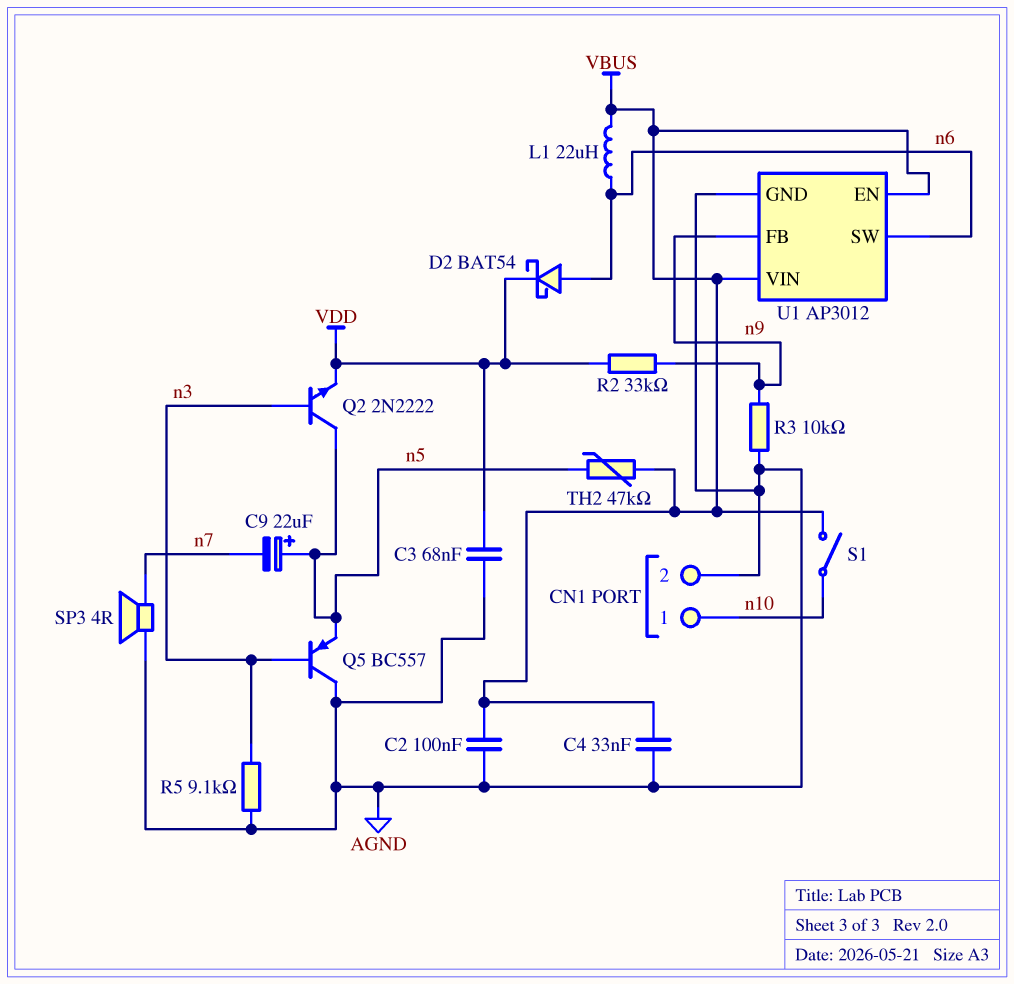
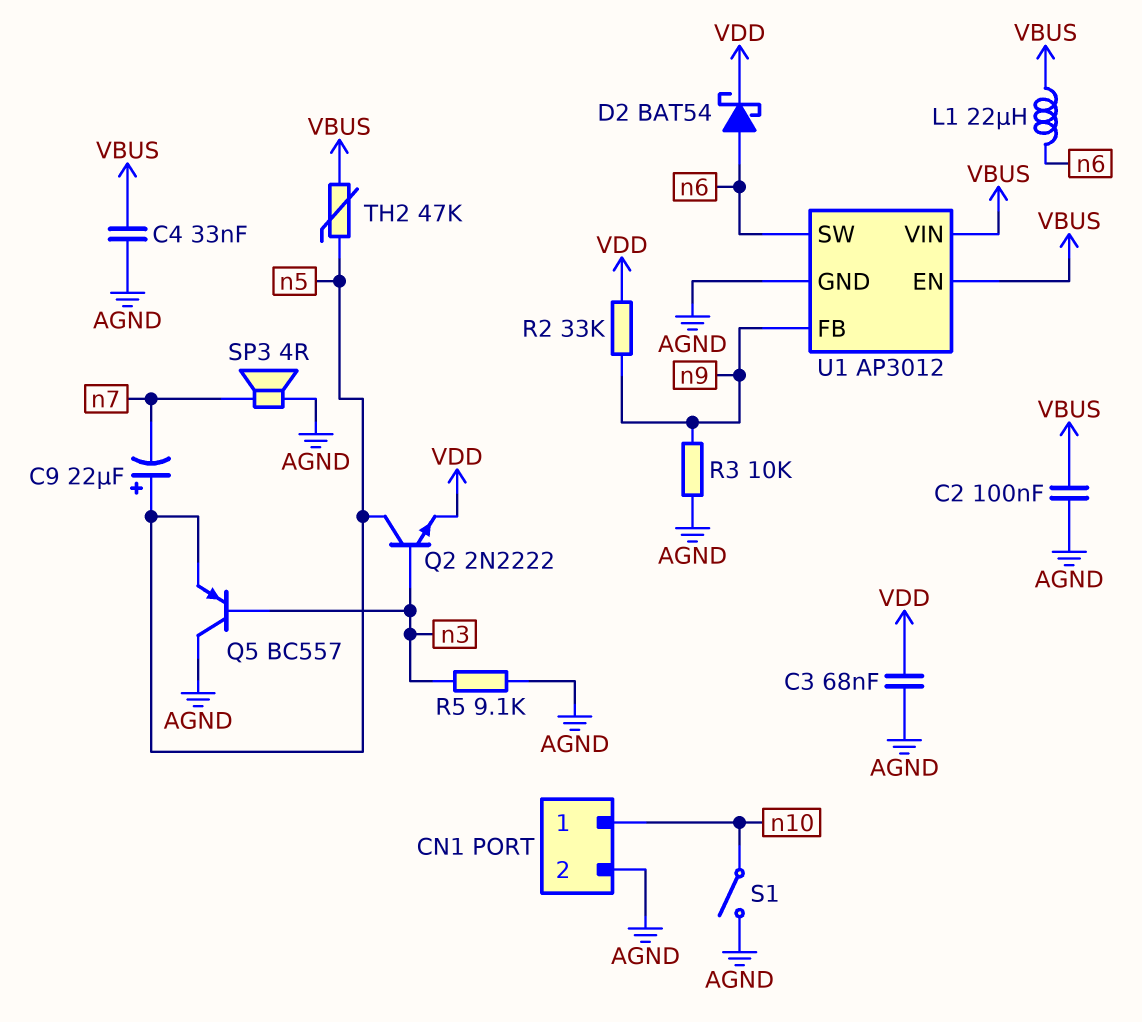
S1: switch (VBUS, n10) -> switch (AGND, n10)

